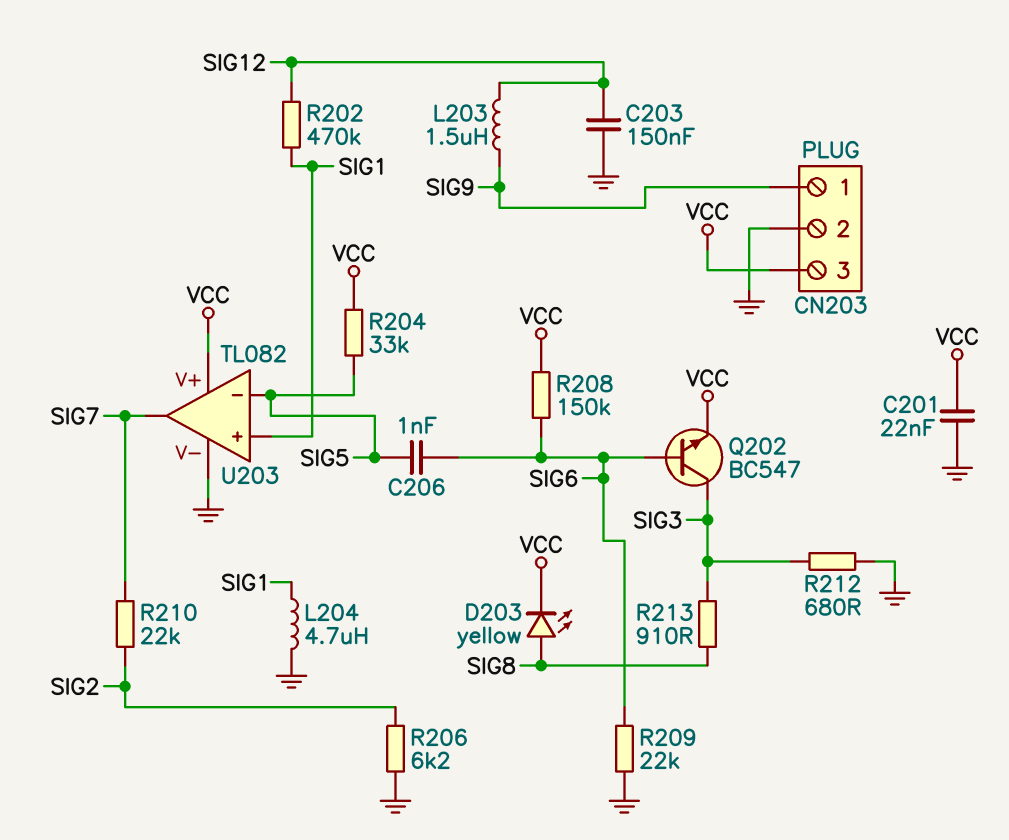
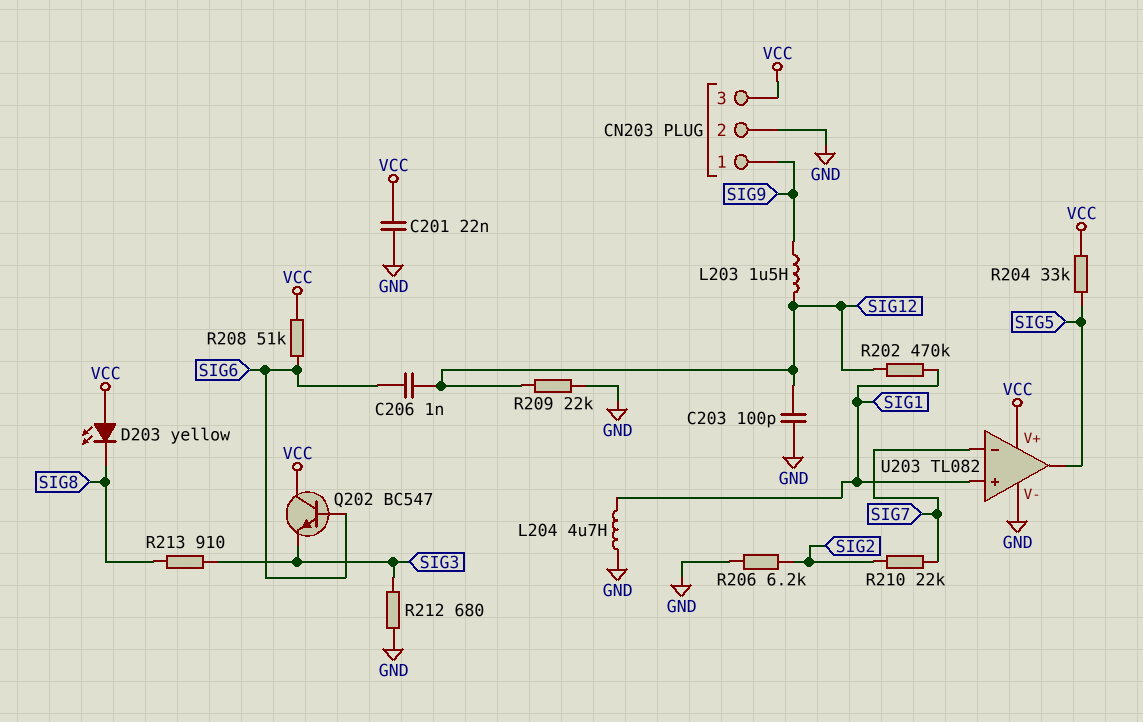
C203: 150nF (GND, SIG12) -> 100pF (GND, SIG12)
C206: 1nF (SIG5, SIG6) -> 1nF (SIG6, SIG12)
D203: LED yellow (A SIG8, K VCC) -> LED yellow (A VCC, K SIG8)
Q202: NPN BC547 (B SIG6, C SIG3, E VCC) -> NPN BC547 (B SIG6, C VCC, E SIG3)
R208: 150k (SIG6, VCC) -> 51k (SIG6, VCC)
R209: 22k (GND, SIG6) -> 22k (GND, SIG12)
U203 pin in-: SIG5 -> SIG7
U203 pin out: SIG7 -> SIG5

